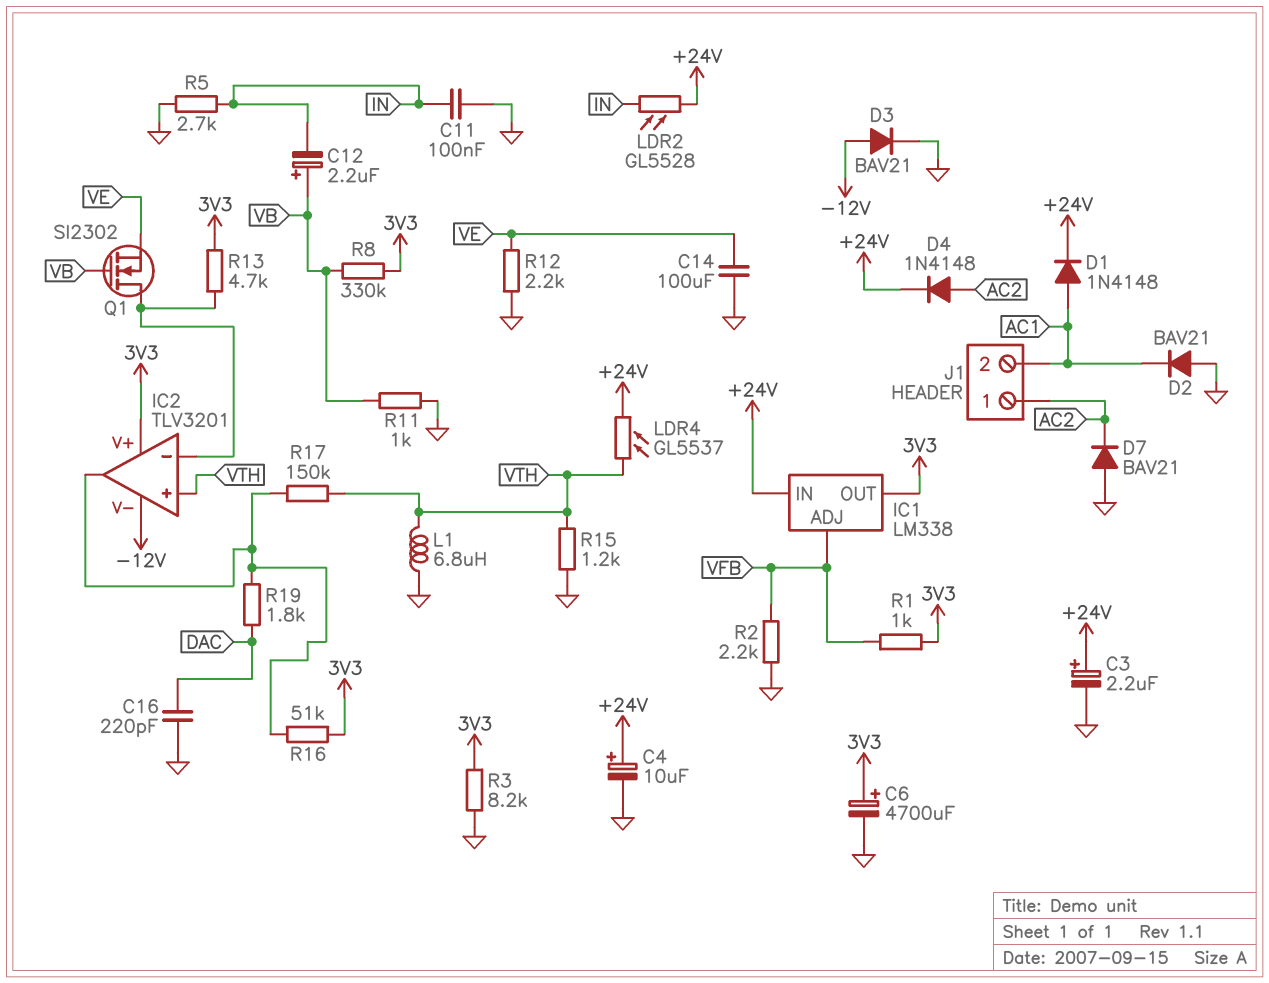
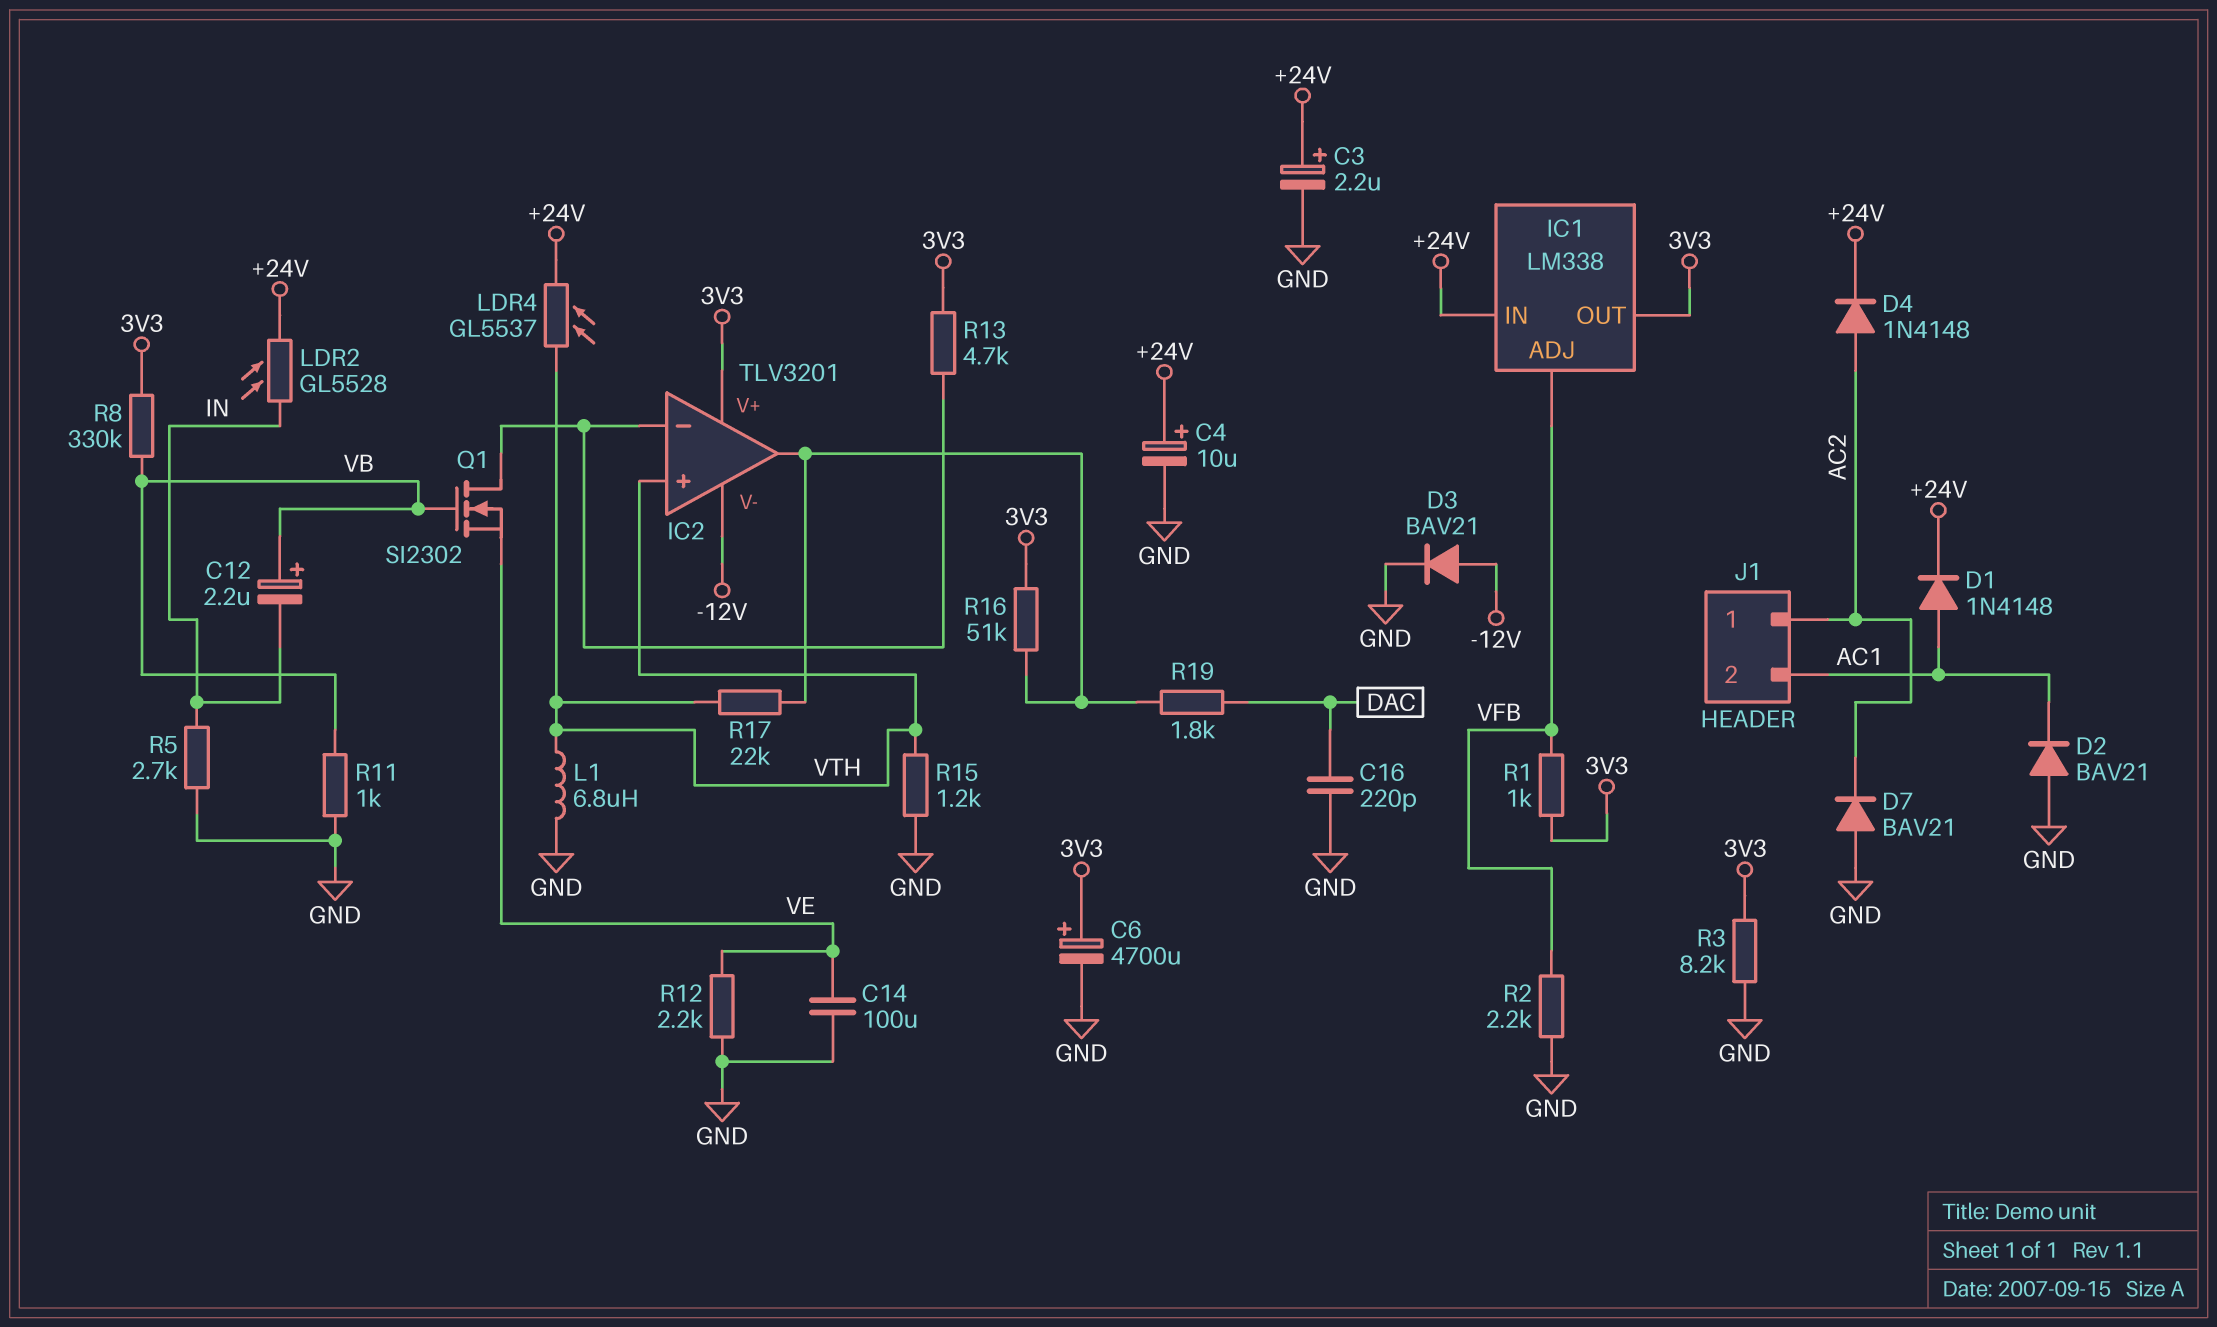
C11: 100nF (GND, IN) -> none
R17: 150k (IC2/out, VTH) -> 22k (IC2/out, VTH)

